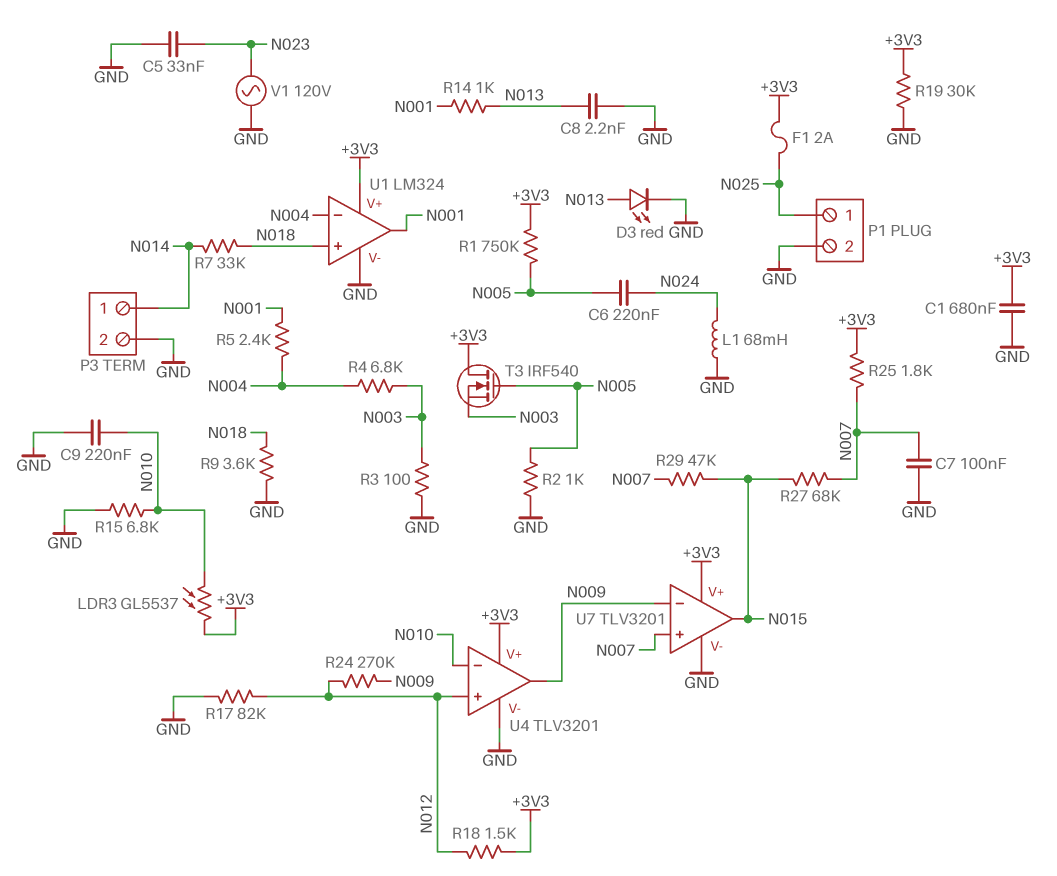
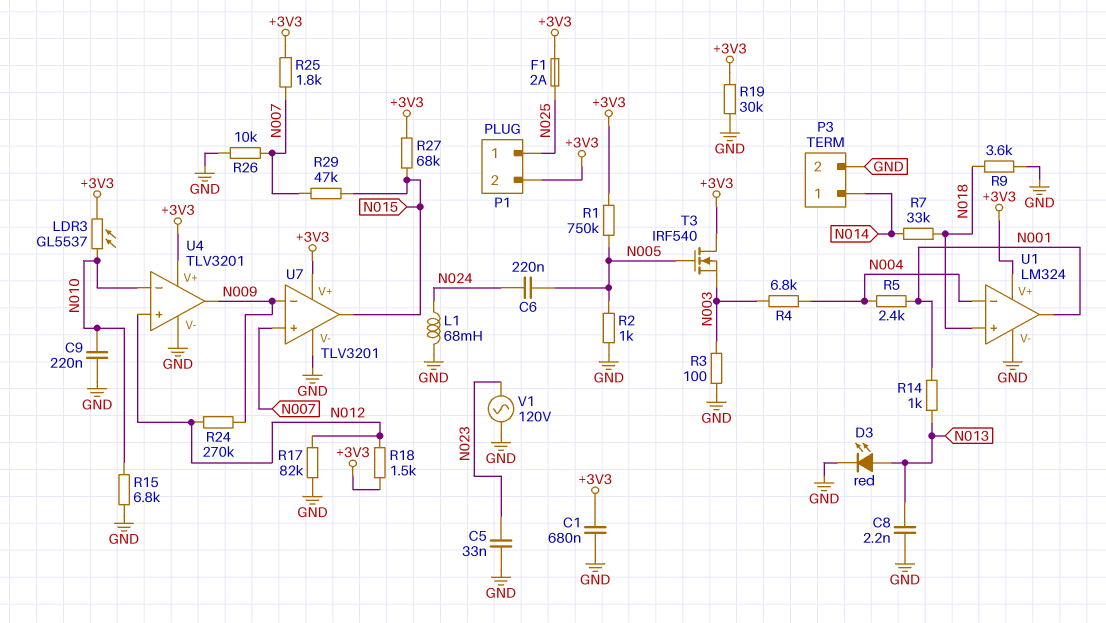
C7: 100nF (GND, N007) -> none
P1 pin 2: GND -> +3V3
R26: none -> 10k (GND, N007)
R27: 68k (N007, N015) -> 68k (+3V3, N015)

